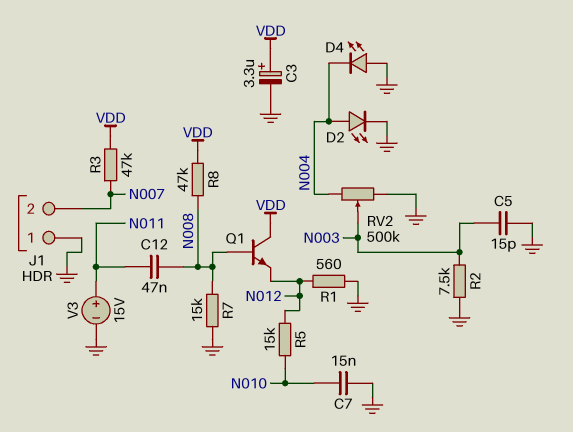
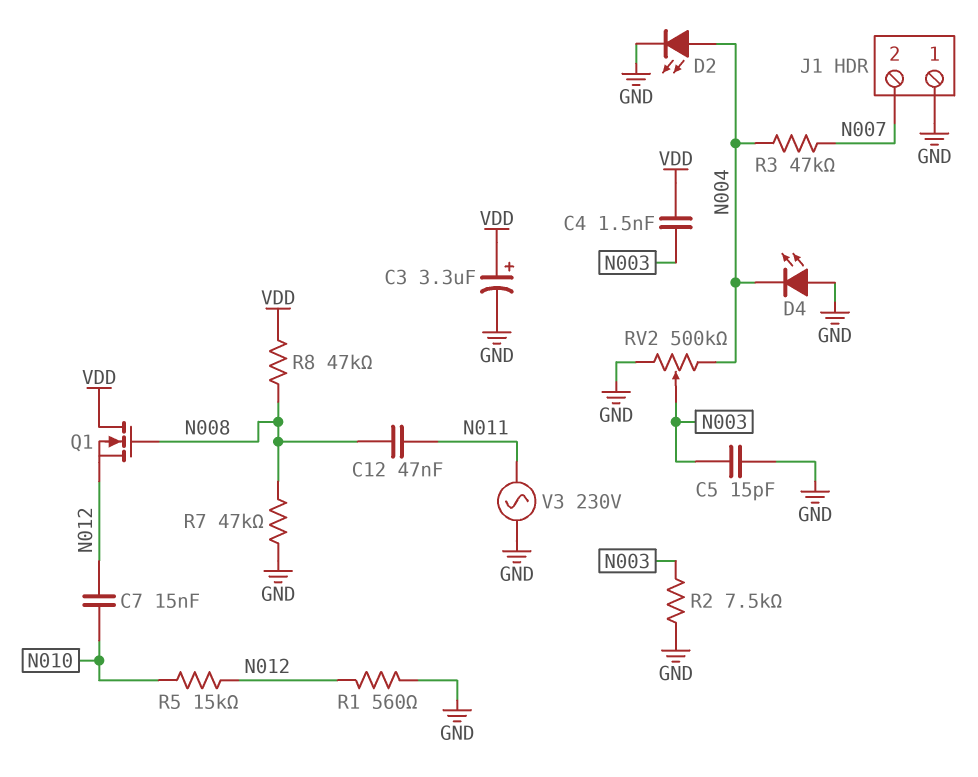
C4: none -> 1.5nF (N003, VDD)
C7: 15nF (GND, N010) -> 15nF (N010, N012)
Q1: NPN (B N008, C VDD, E N012) -> NMOS (G N008, D VDD, S N012)
R3: 47k (N007, VDD) -> 47k (N004, N007)
R7: 15k (GND, N008) -> 47k (GND, N008)
V3: 15V (plus N011, minus GND) -> AC 230V (GND, N011)

